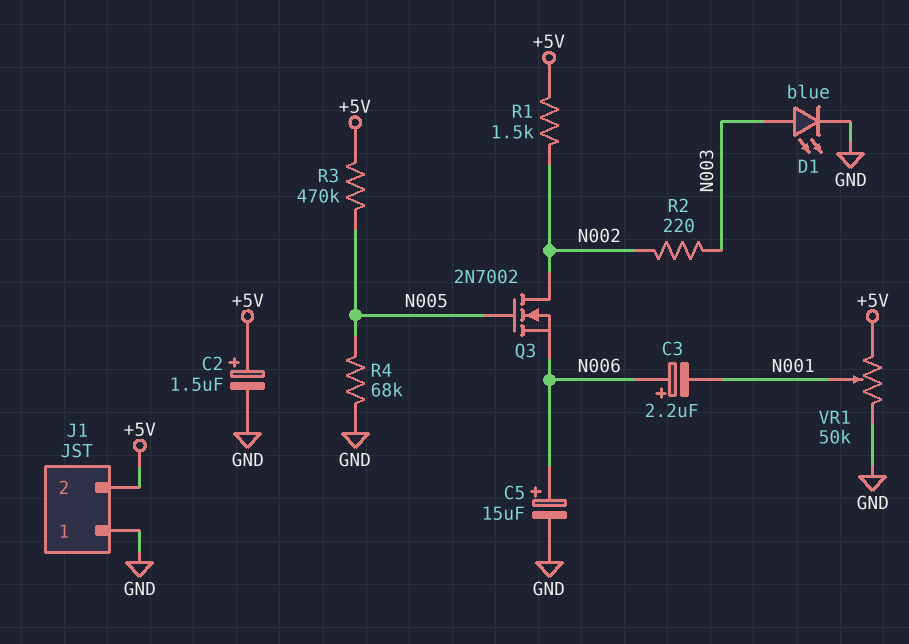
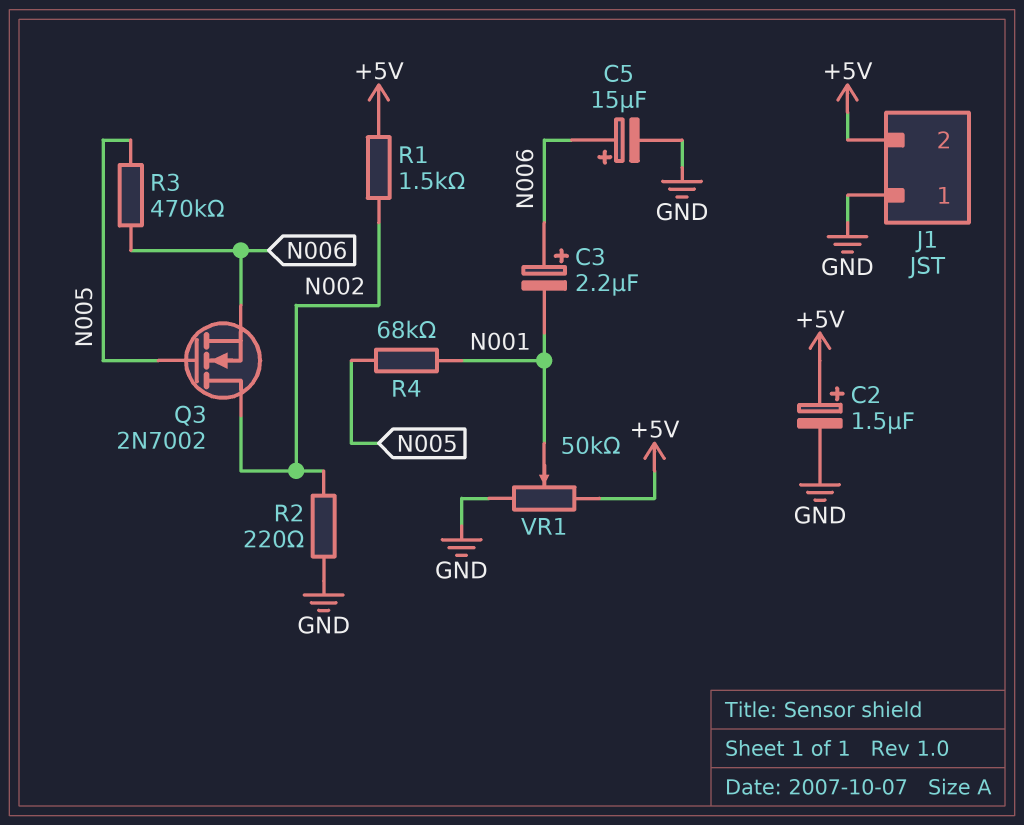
D1: LED blue (A N003, K GND) -> none
R2: 220 (N002, N003) -> 220 (GND, N002)
R3: 470k (+5V, N005) -> 470k (N005, N006)
R4: 68k (GND, N005) -> 68k (N001, N005)

